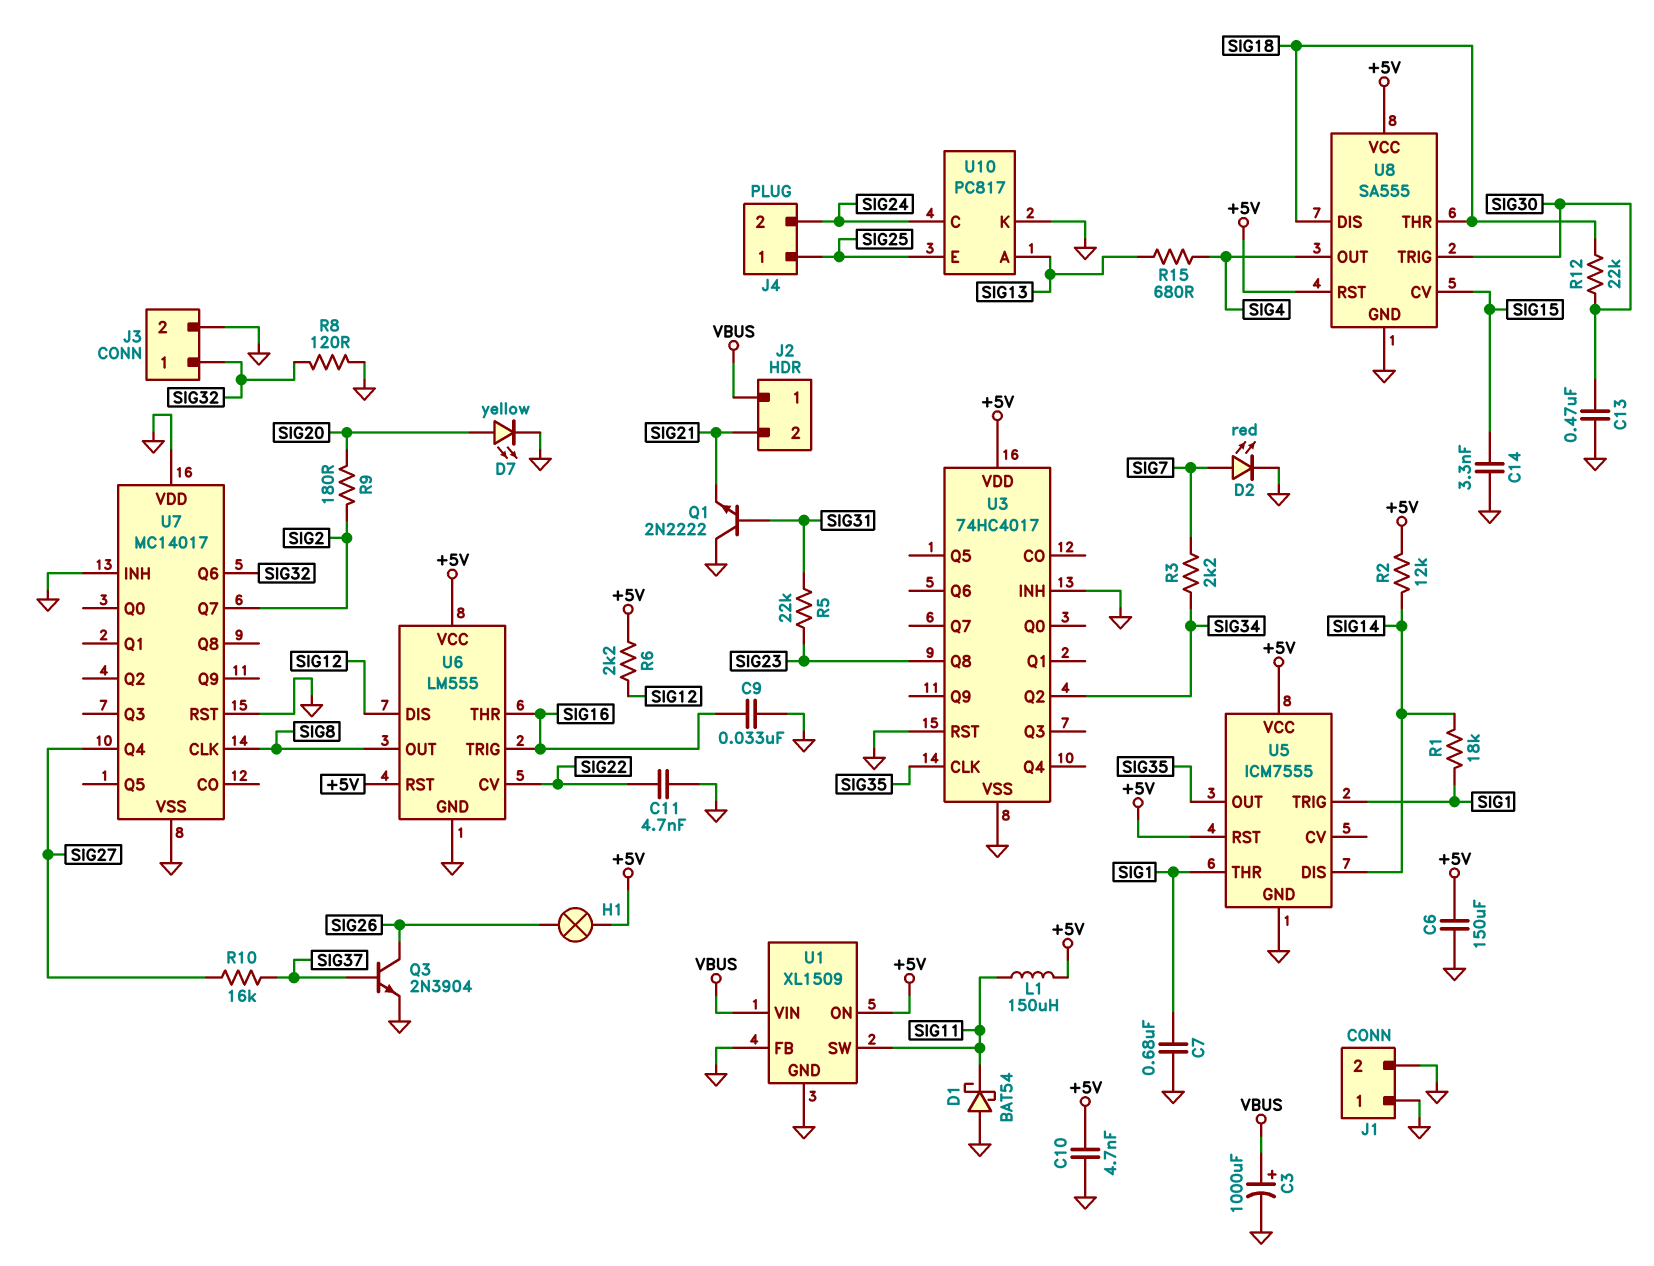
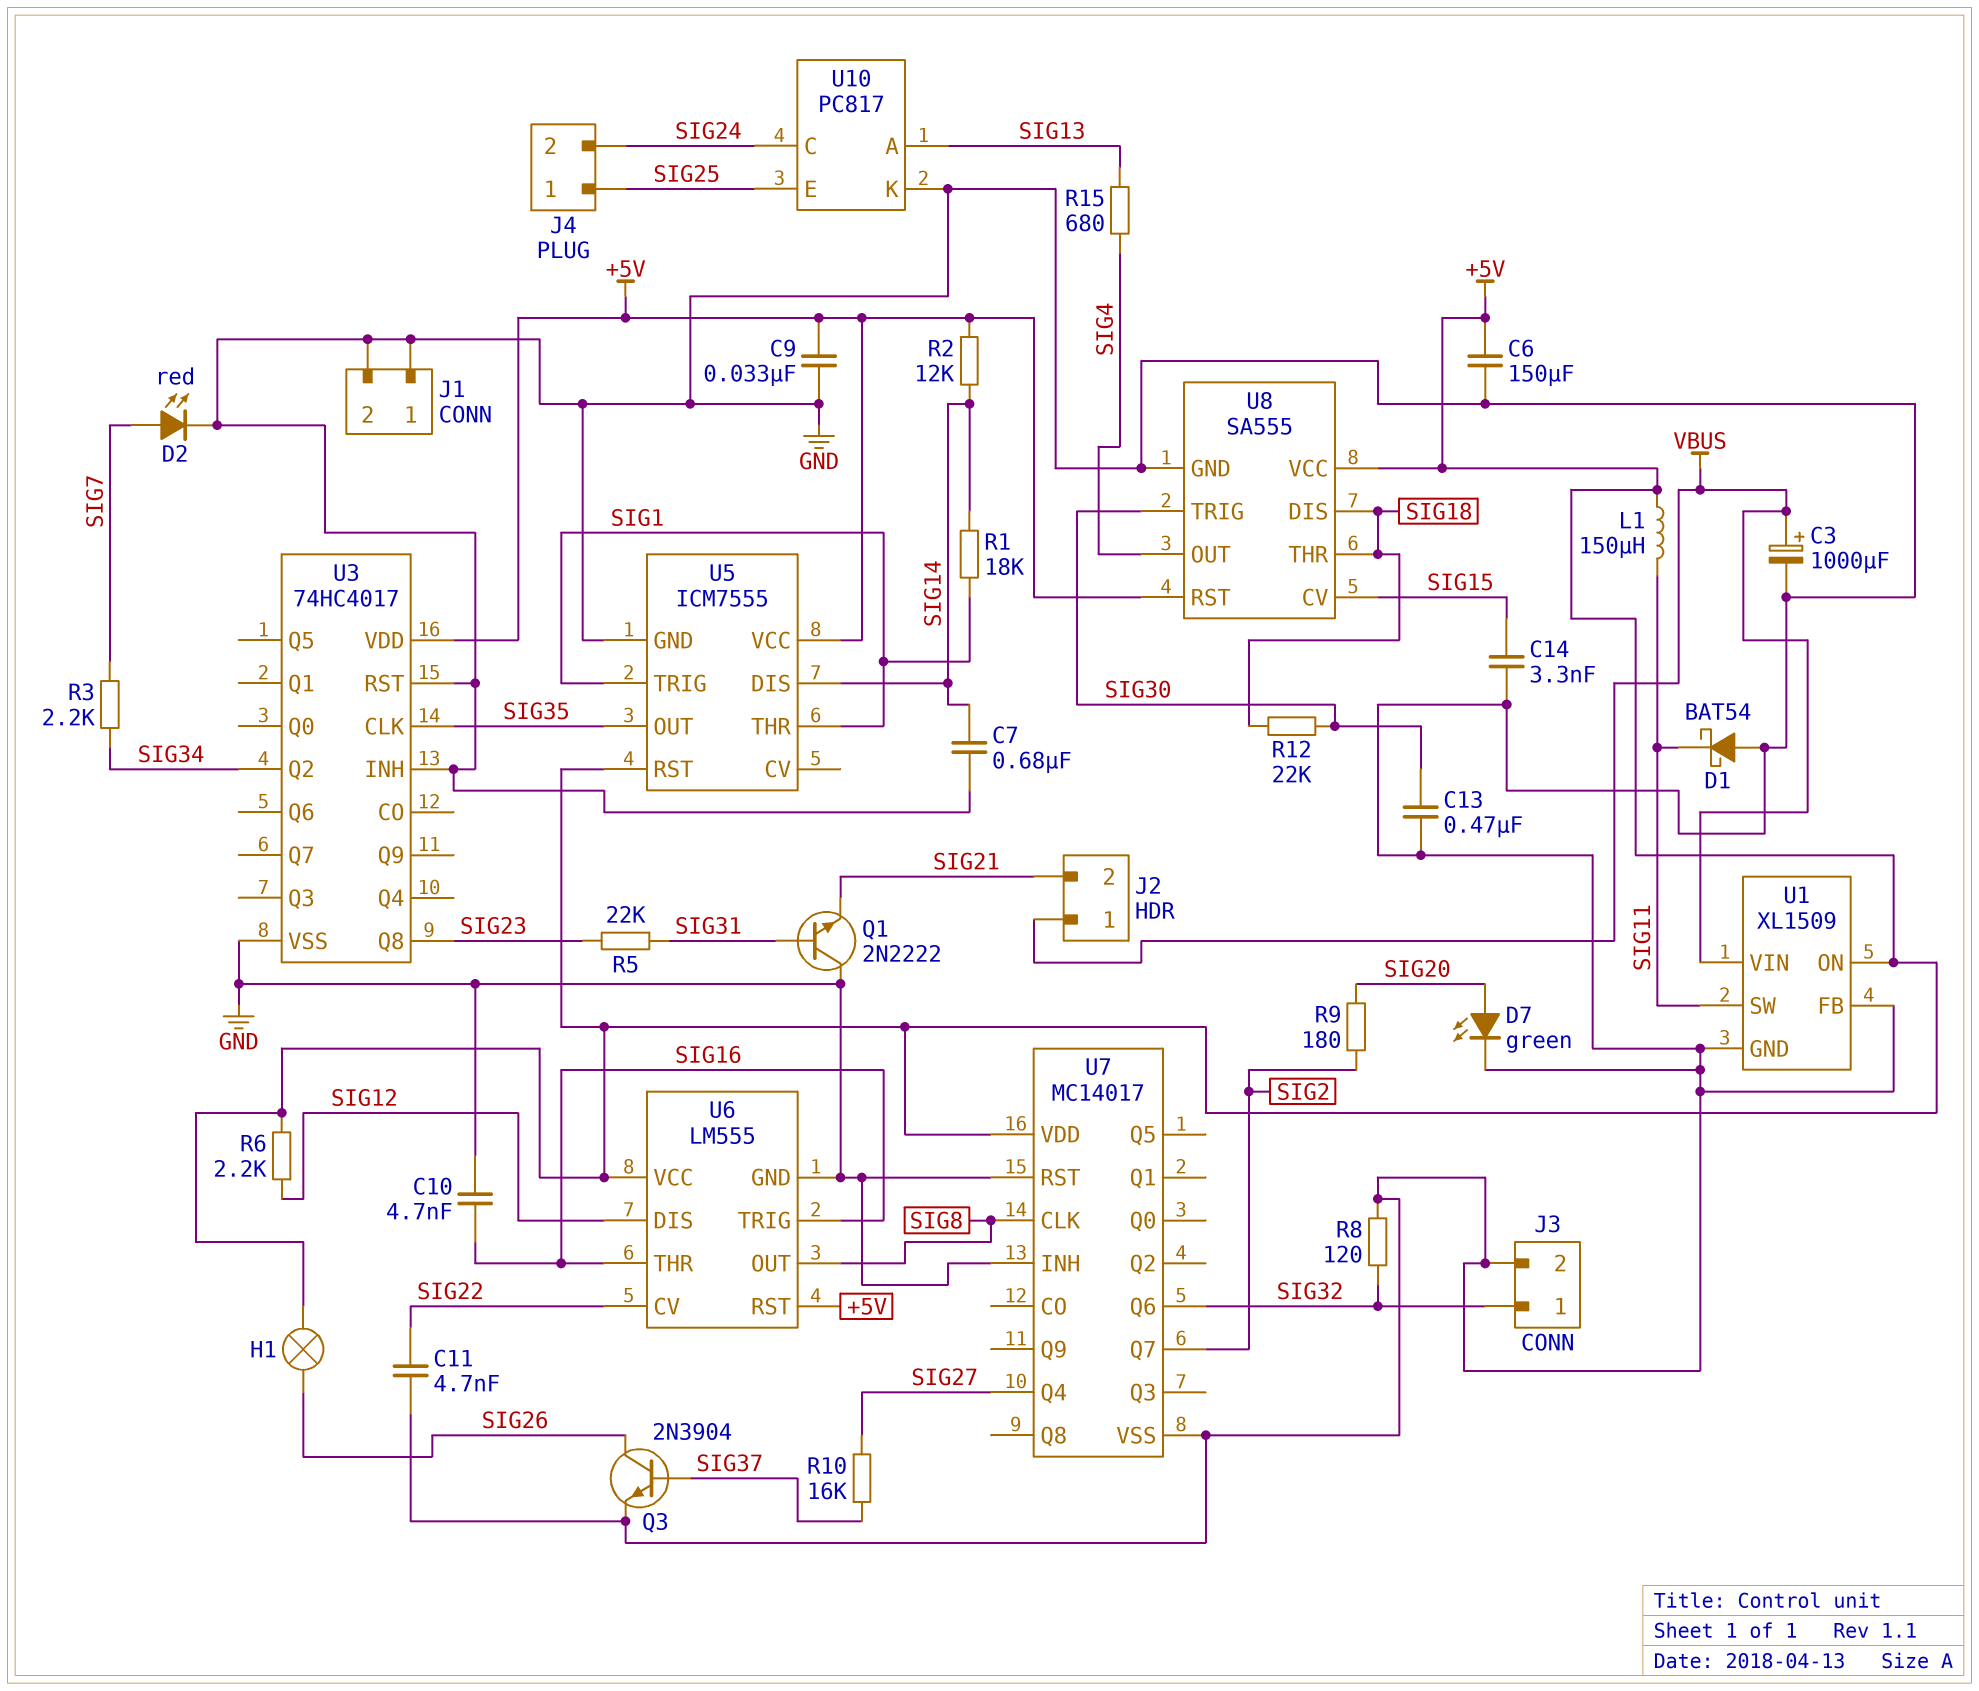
C7: 680nF (GND, SIG1) -> 680nF (GND, SIG14)
C9: 33nF (GND, SIG16) -> 33nF (+5V, GND)
C10: 4.7nF (+5V, GND) -> 4.7nF (GND, SIG16)
D7: LED yellow (A SIG20, K GND) -> LED green (A SIG20, K GND)
U7 pin VDD: GND -> +5V

